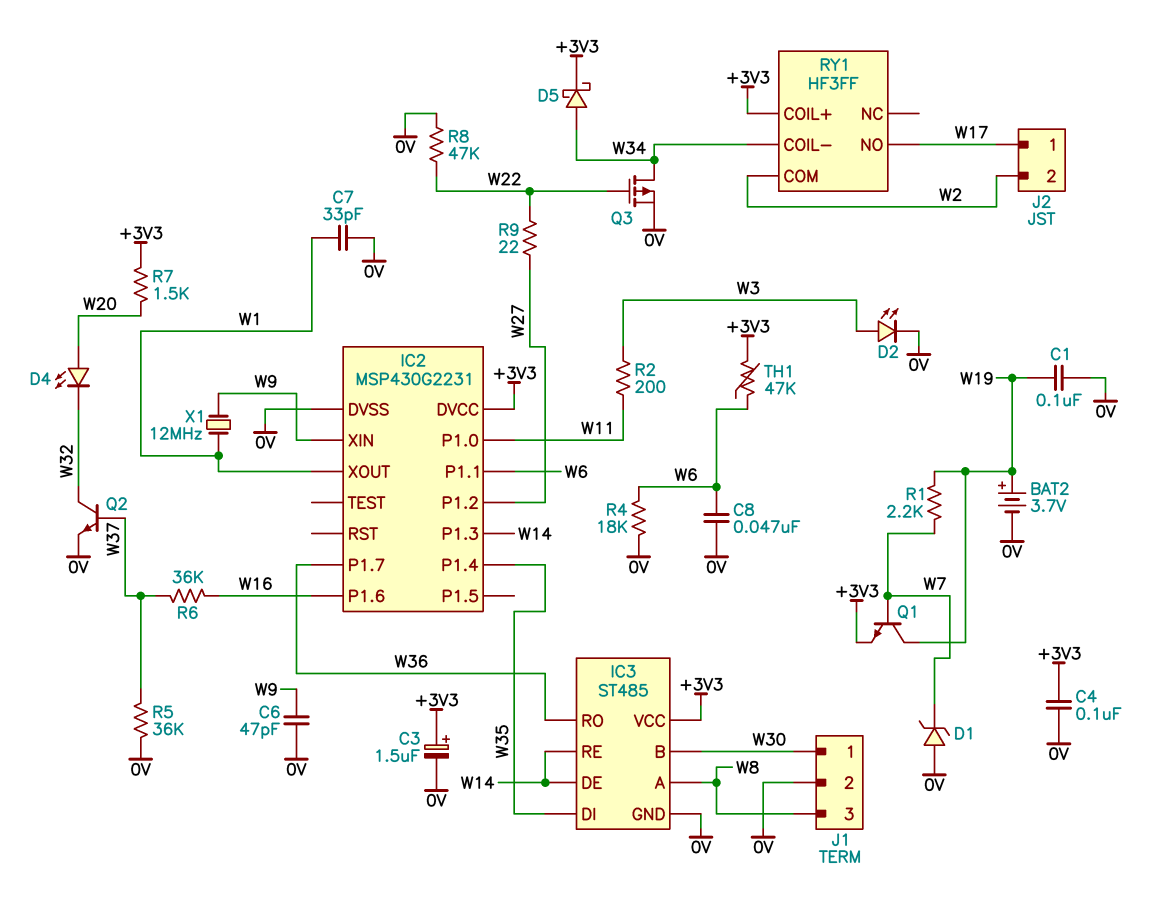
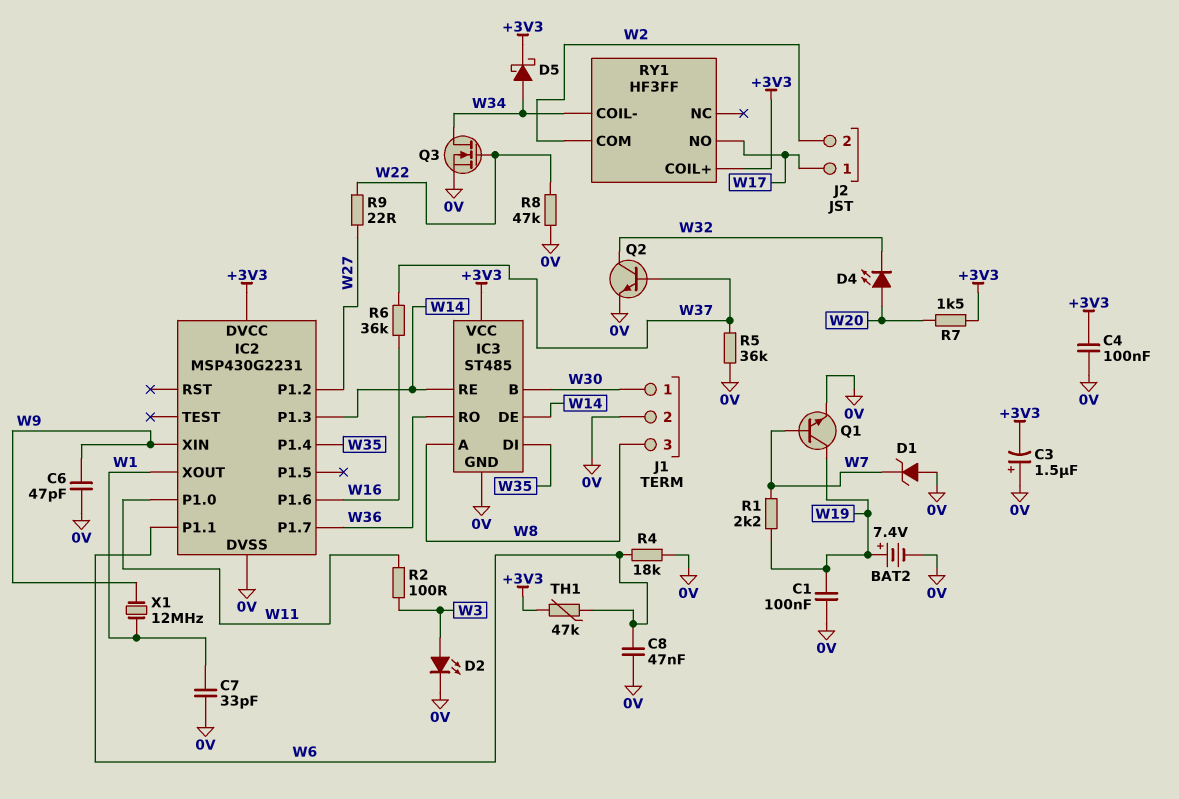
BAT2: 3.7V (plus W19, minus 0V) -> 7.4V (plus W19, minus 0V)
C3: 1.5uF (plus +3V3, minus 0V) -> 1.5uF (plus 0V, minus +3V3)
Q1: NPN (B W7, C W19, E +3V3) -> NPN (B W7, C W19, E 0V)
Q3: PMOS (G W22, D W34, S 0V) -> NMOS (G W22, D W34, S 0V)
R2: 200 (W3, W11) -> 100 (W3, W11)

